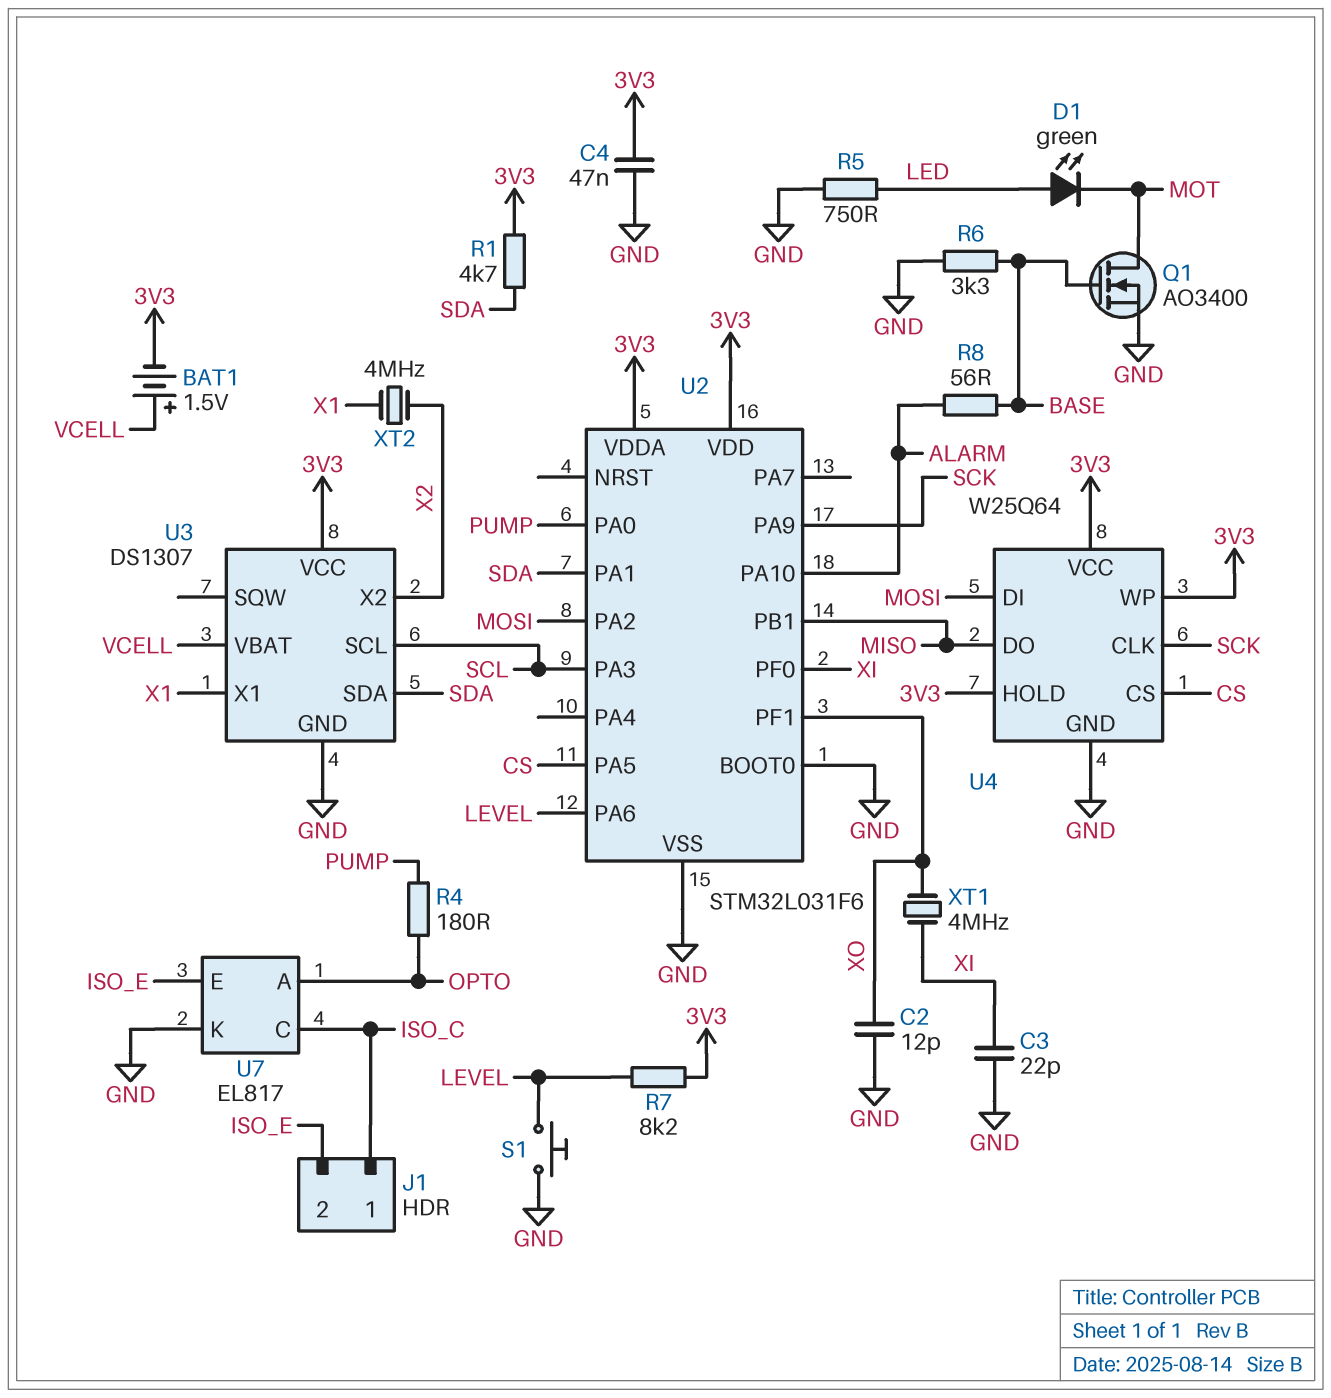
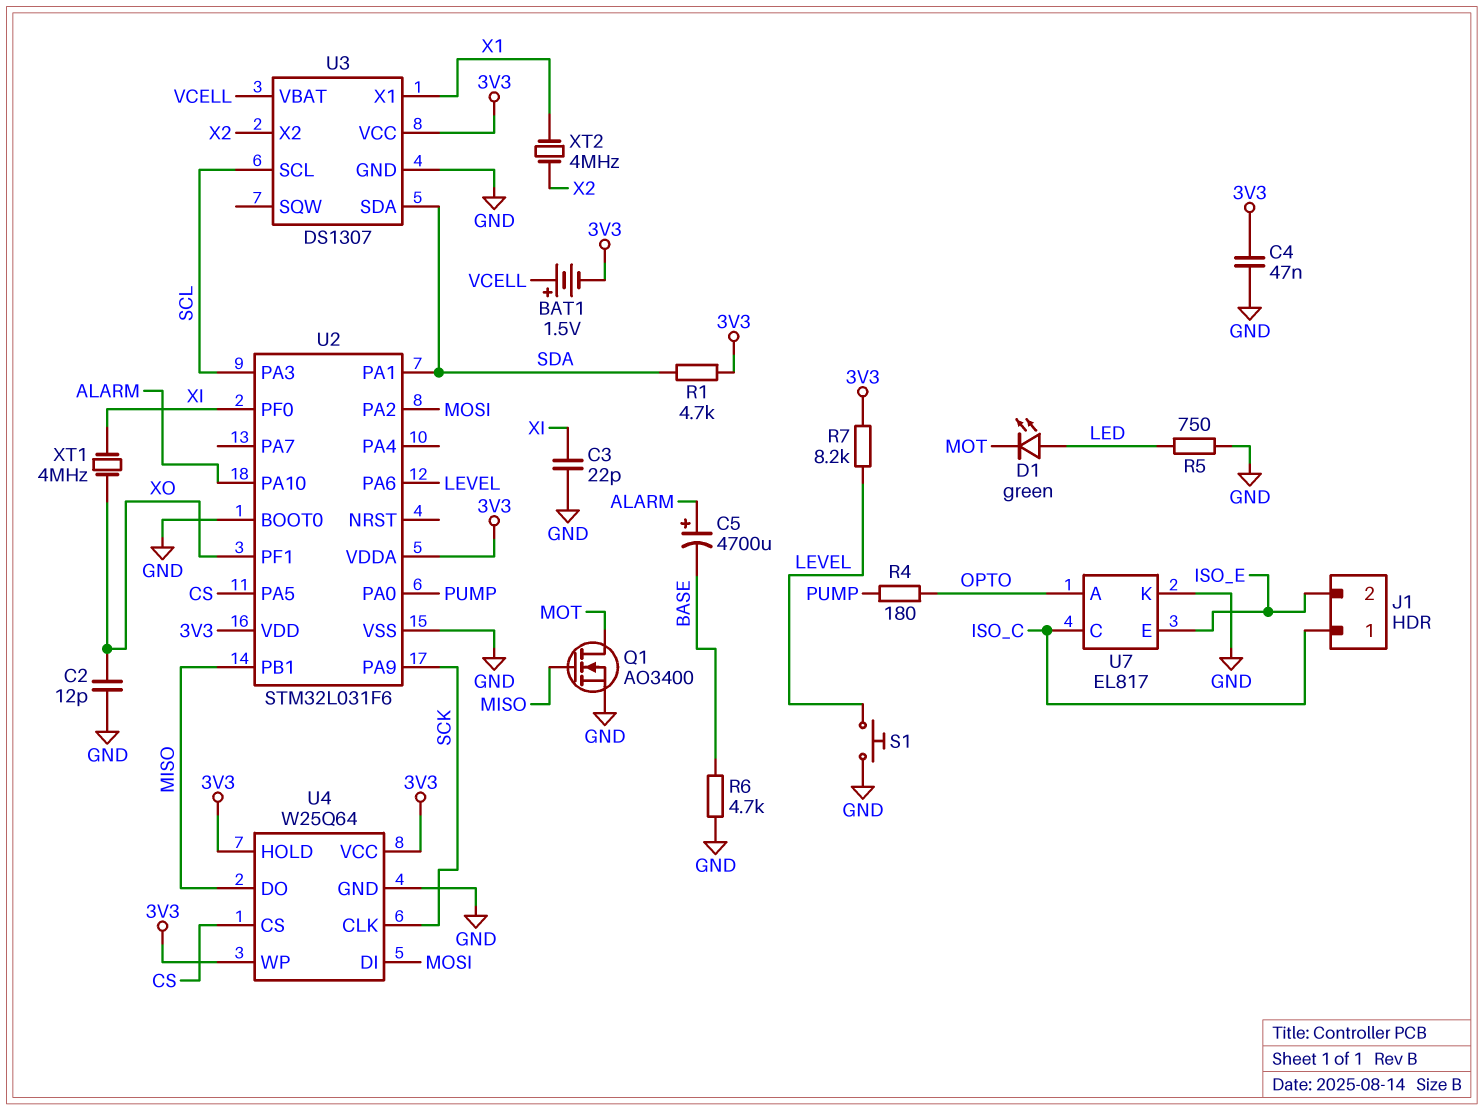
C5: none -> 4700uF (plus ALARM, minus BASE)
Q1: NMOS AO3400 (G BASE, D MOT, S GND) -> NMOS AO3400 (G MISO, D MOT, S GND)
R6: 3.3k (BASE, GND) -> 4.7k (BASE, GND)
R8: 56 (ALARM, BASE) -> none

